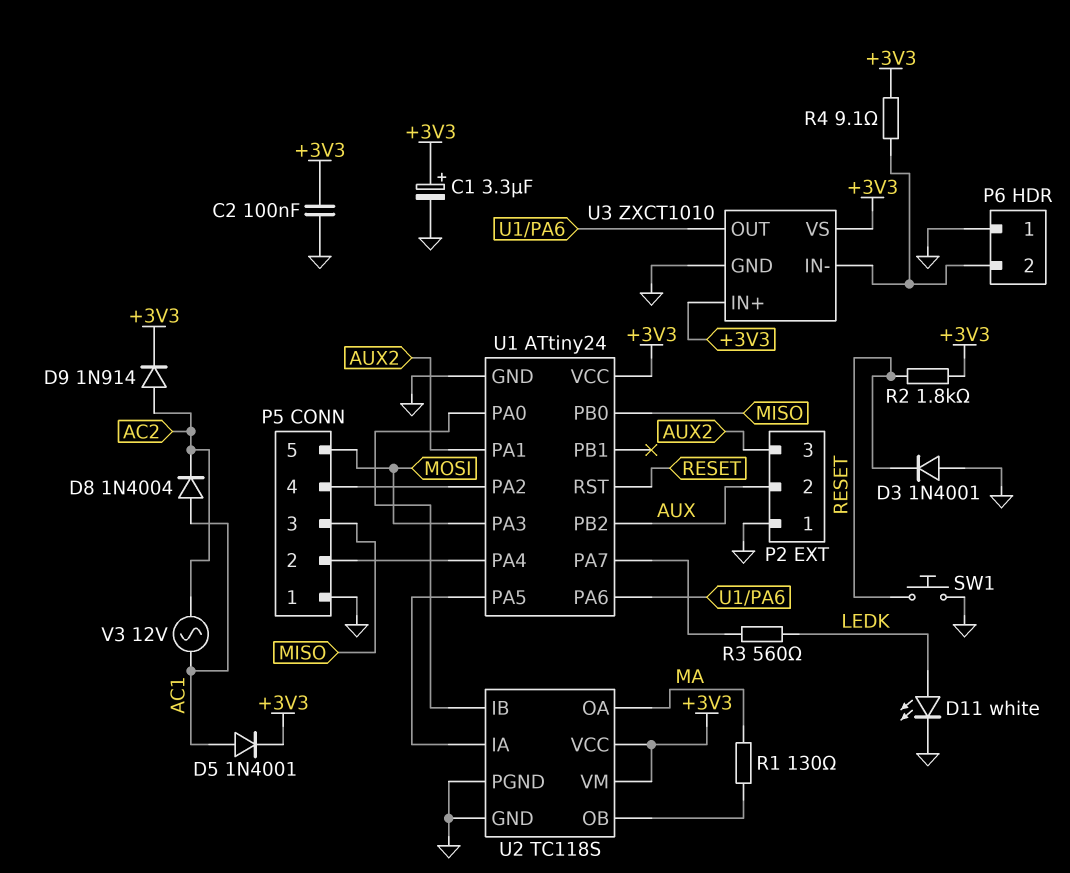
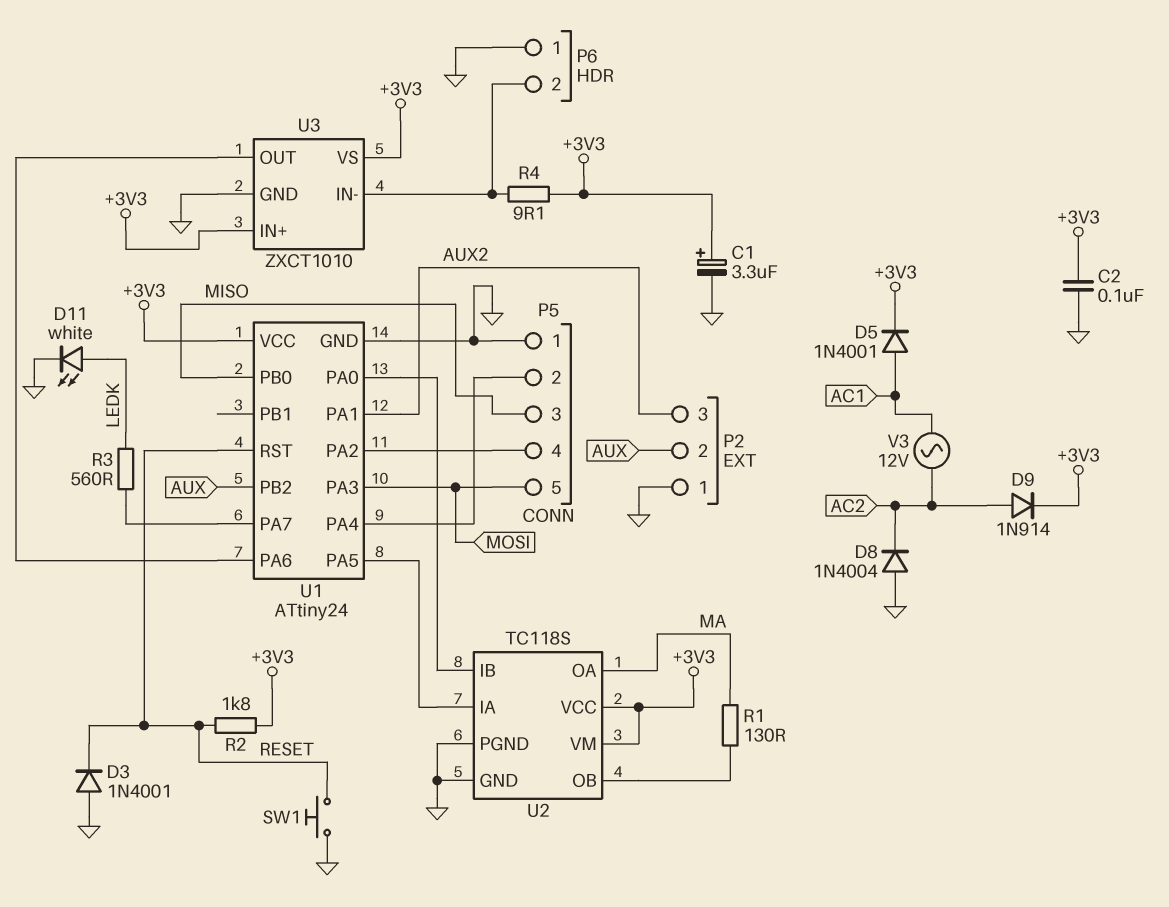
D8: diode 1N4004 (A AC1, K AC2) -> diode 1N4004 (A GND, K AC2)

